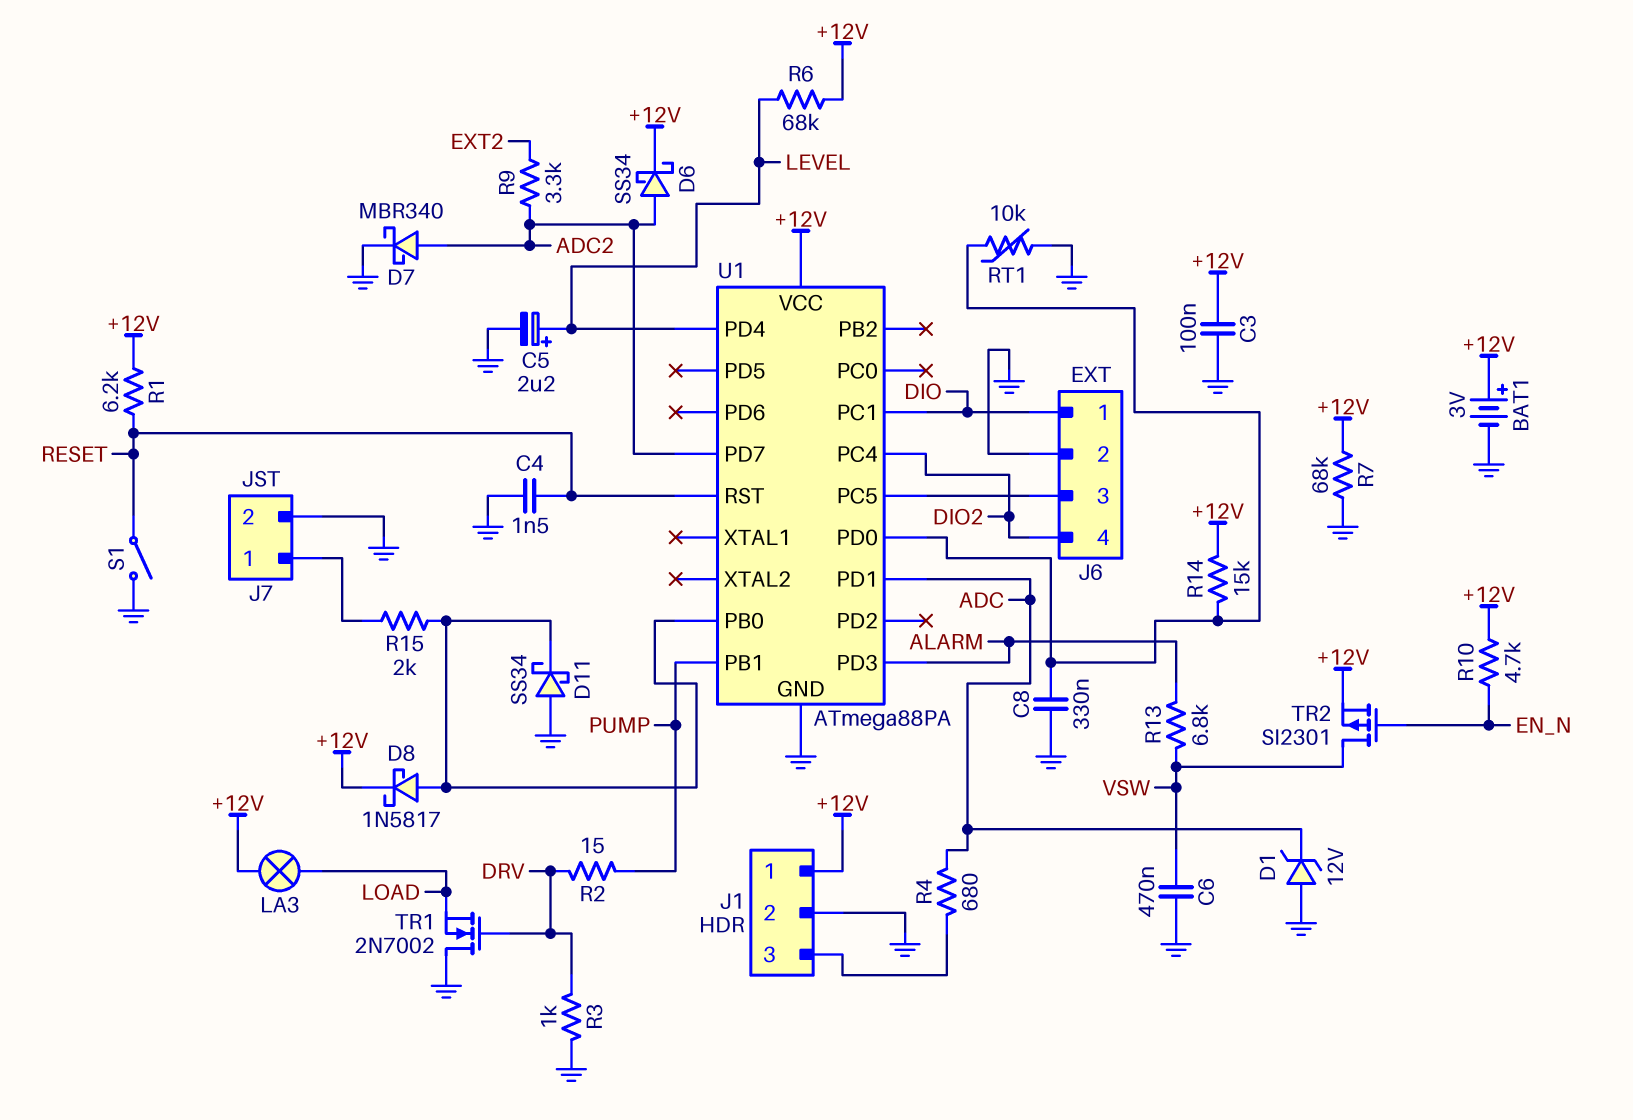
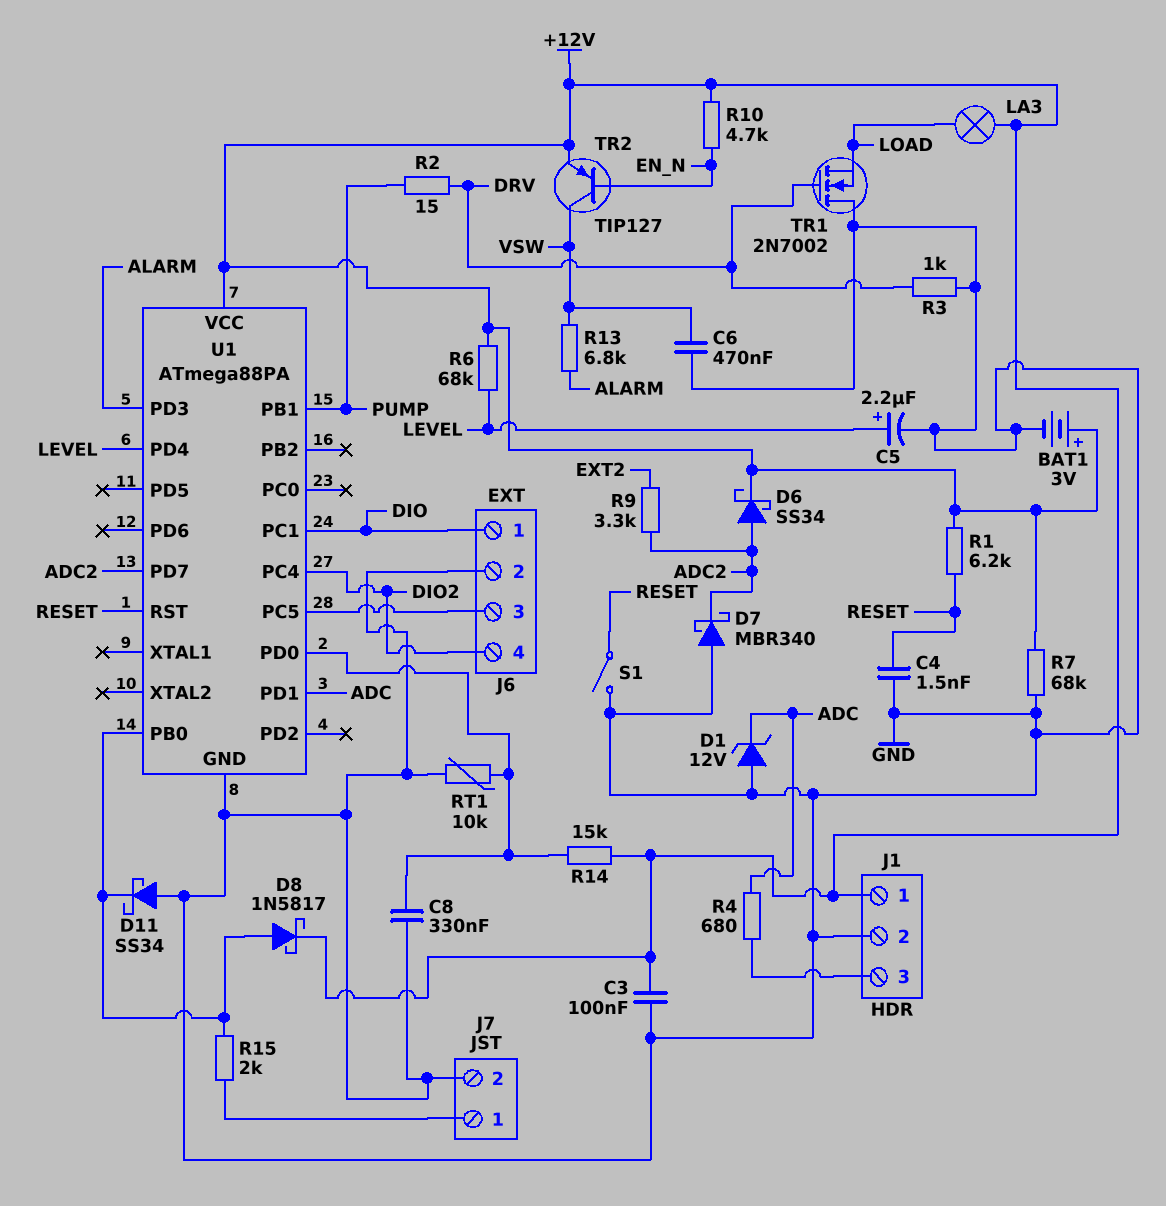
D7: schottky MBR340 (A ADC2, K GND) -> schottky MBR340 (A GND, K ADC2)
TR2: PMOS SI2301 (G EN_N, D VSW, S +12V) -> PNP TIP127 (B EN_N, C VSW, E +12V)

